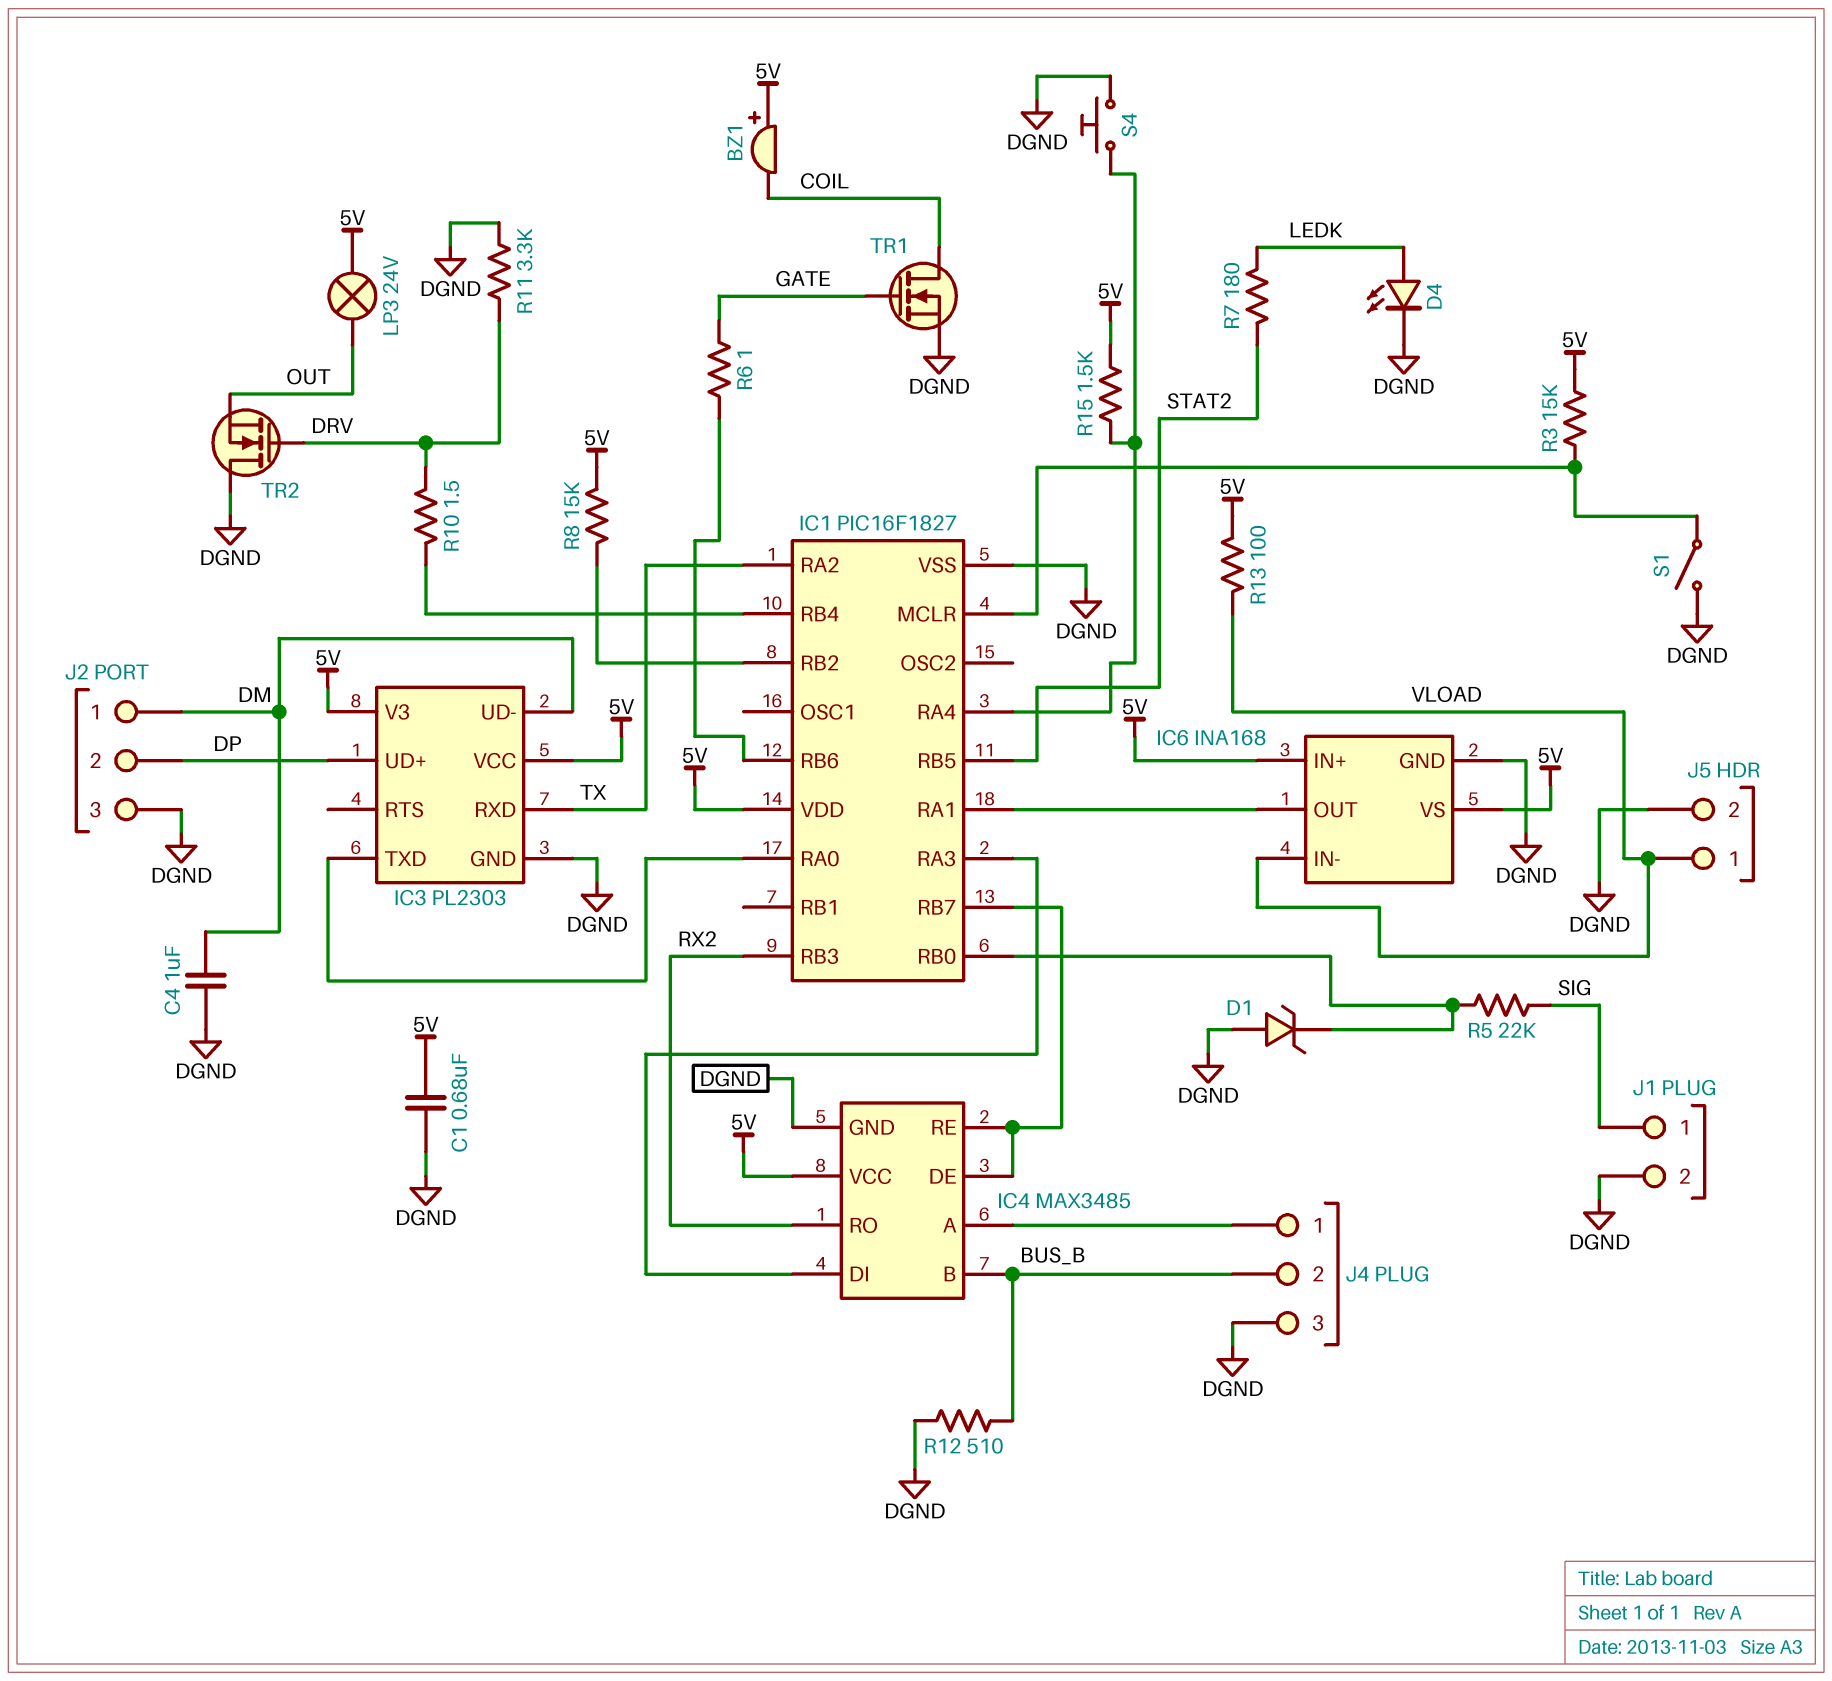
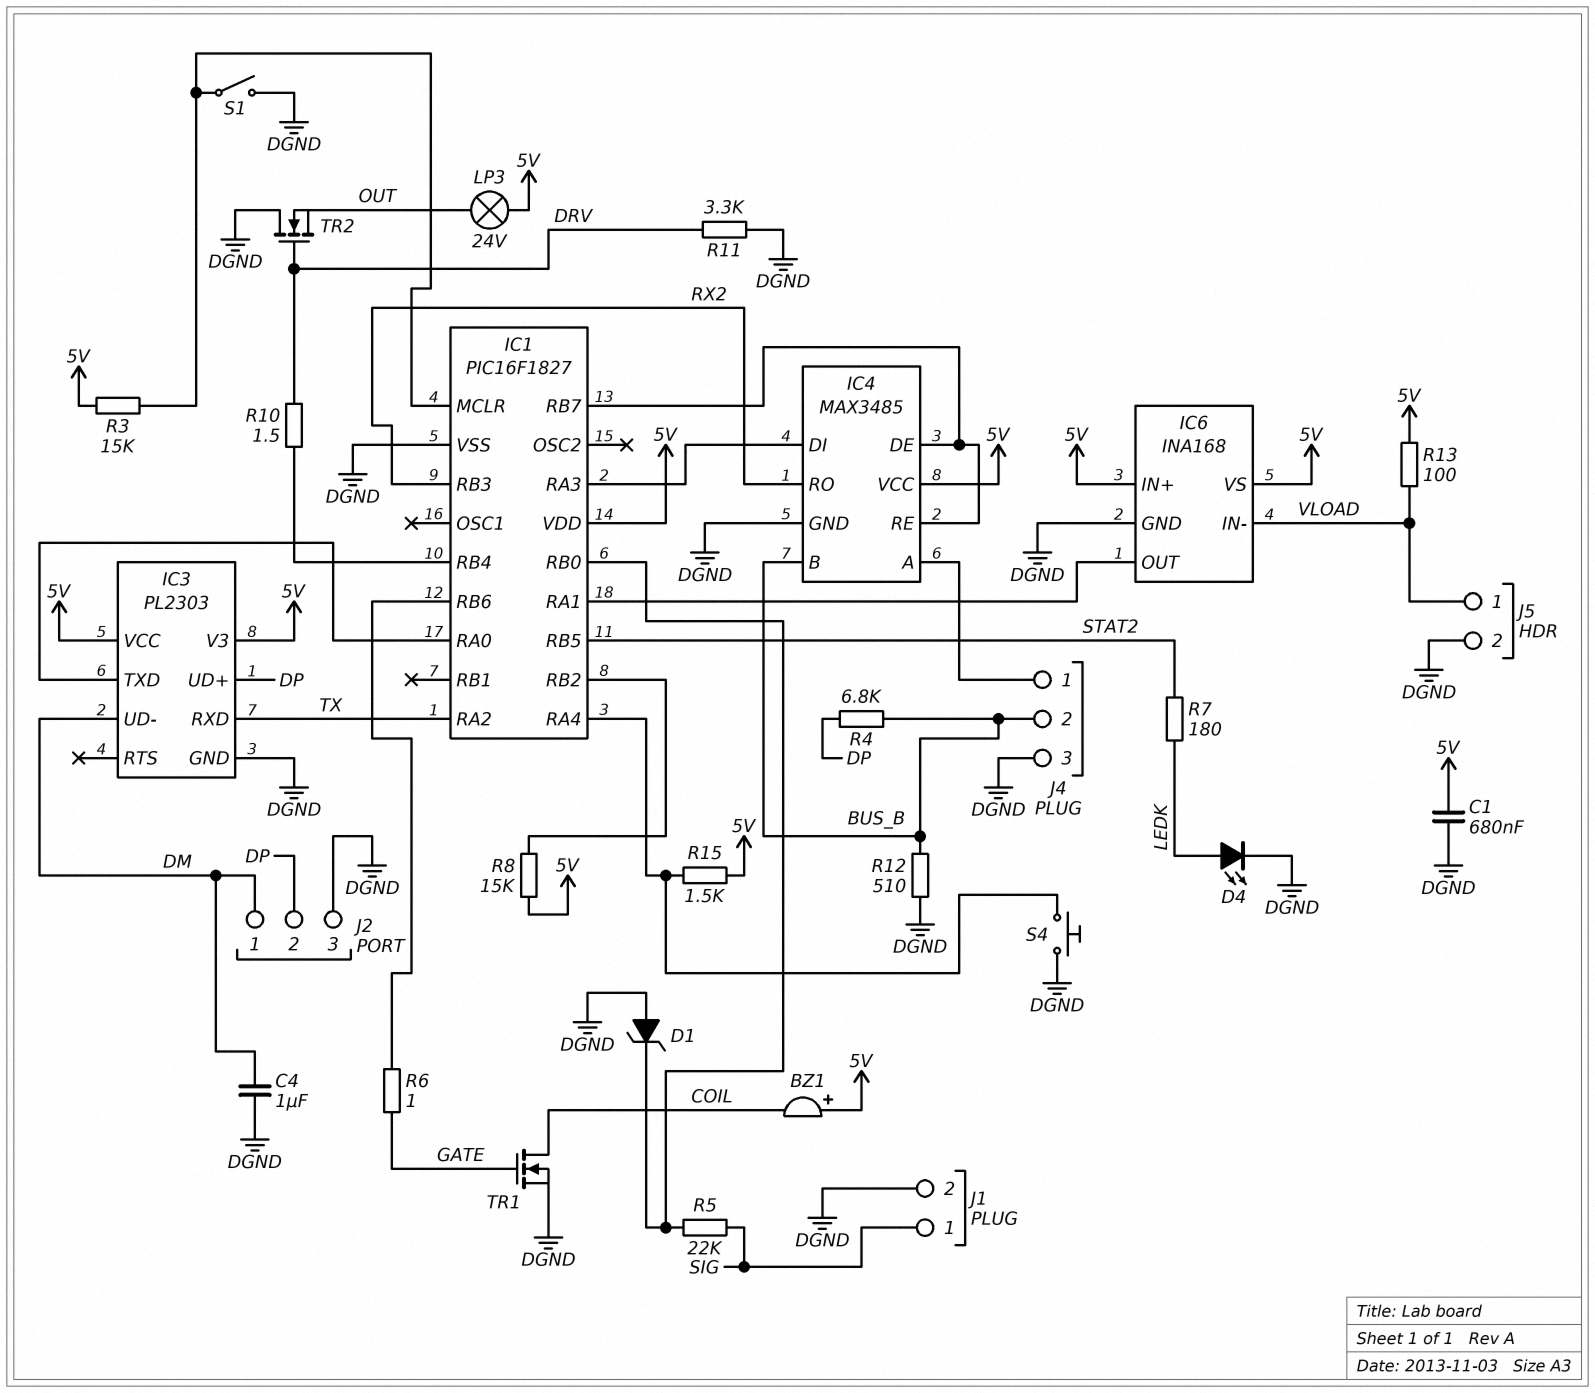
R4: none -> 6.8k (BUS_B, DP)

